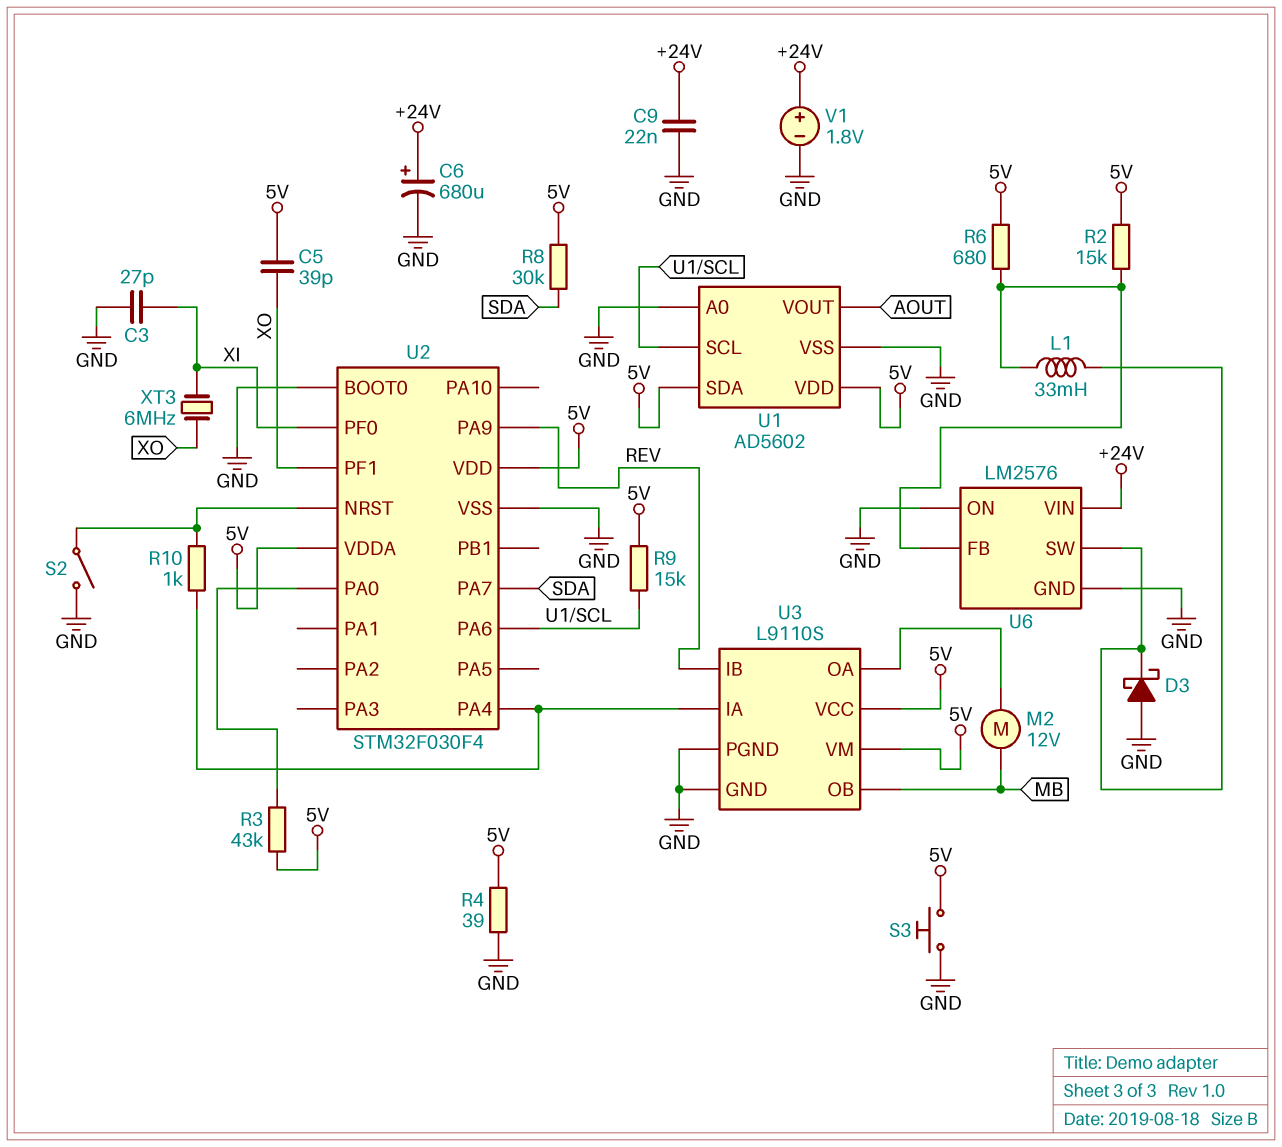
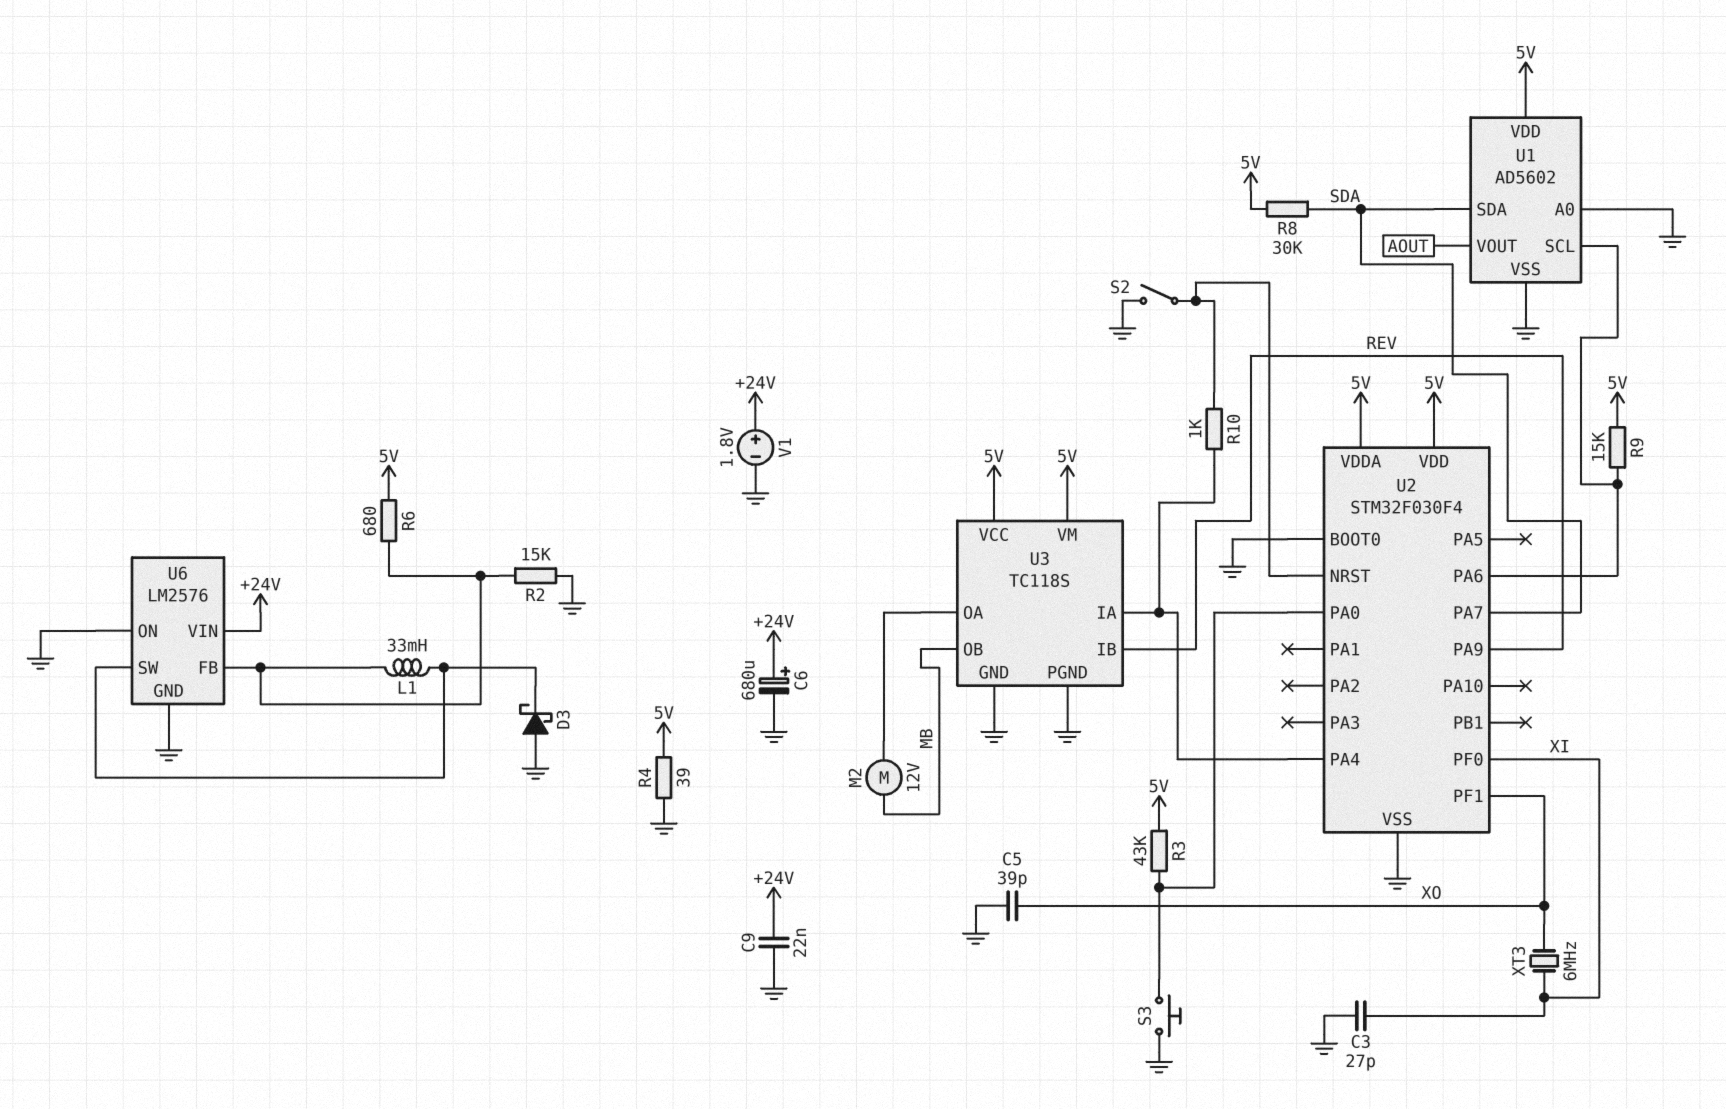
C5: 39pF (5V, XO) -> 39pF (GND, XO)
R2: 15k (5V, U6/FB) -> 15k (GND, U6/FB)
S3: button (5V, GND) -> button (GND, U2/PA0)
U1 pin SDA: 5V -> SDA
U3: L9110S -> TC118S

